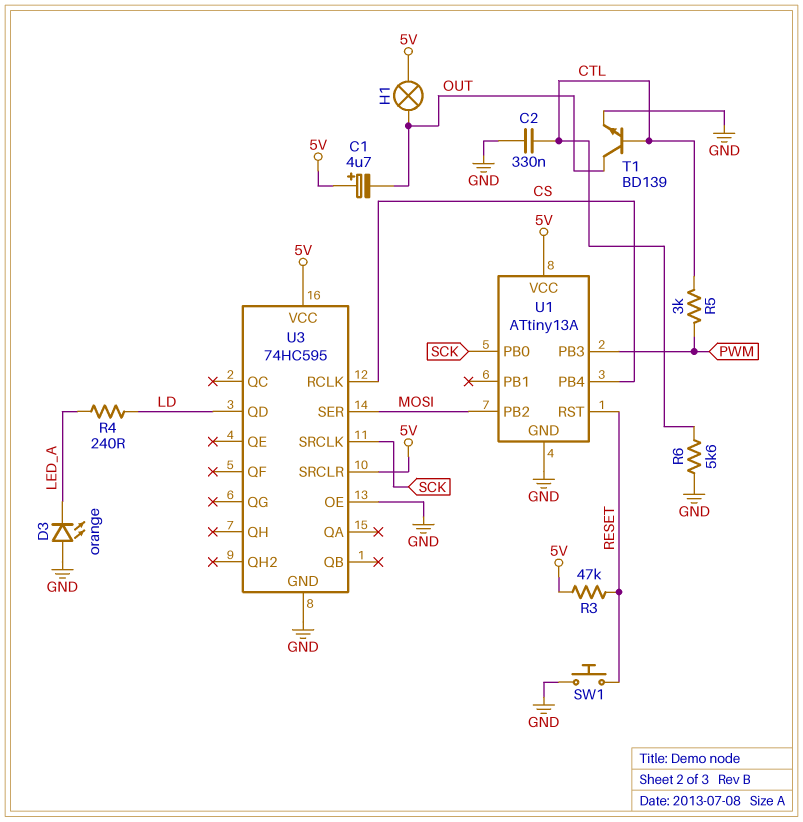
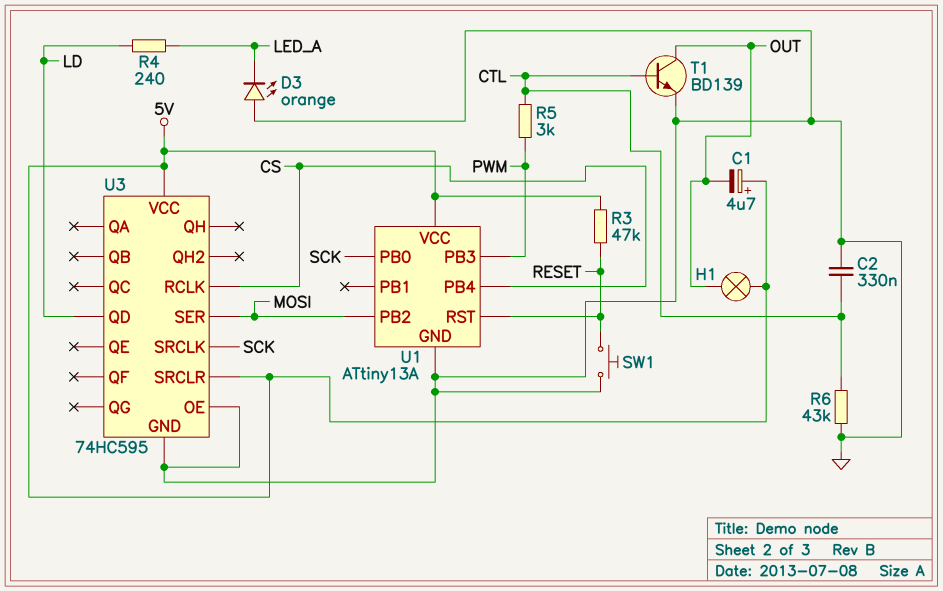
R6: 5.6k (CTL, GND) -> 43k (CTL, GND)

